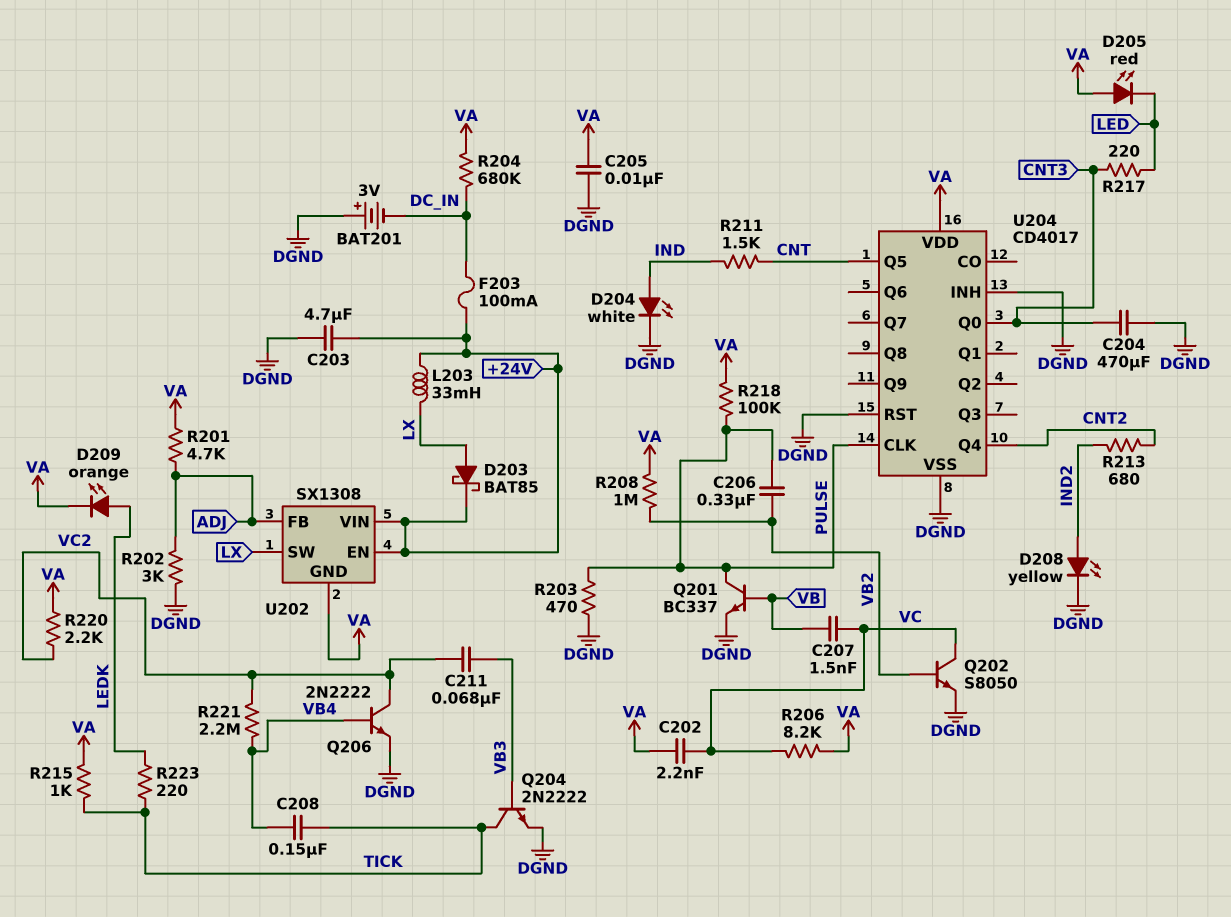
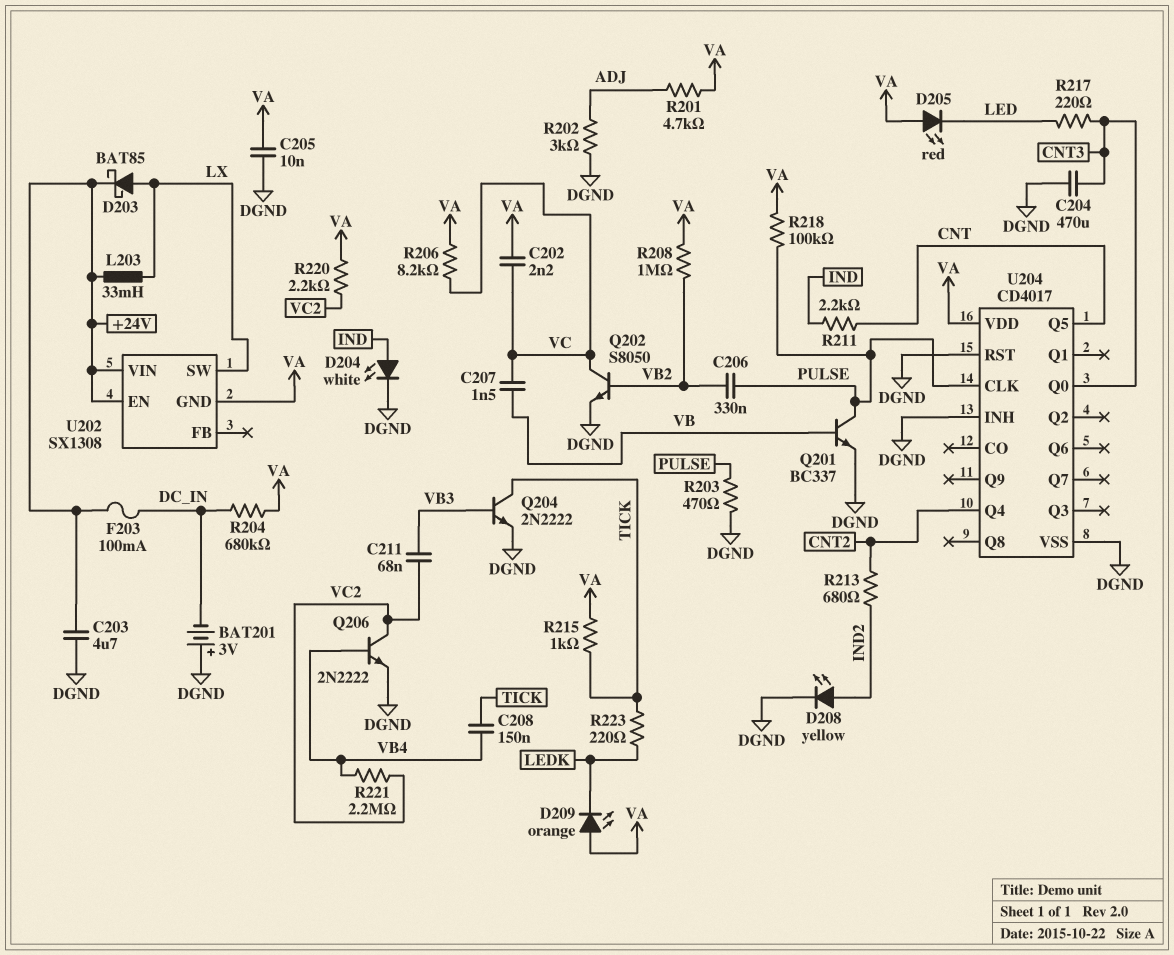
D209: LED orange (A LEDK, K VA) -> LED orange (A VA, K LEDK)
R211: 1.5k (CNT, IND) -> 2.2k (CNT, IND)
U202 pin FB: ADJ -> none

